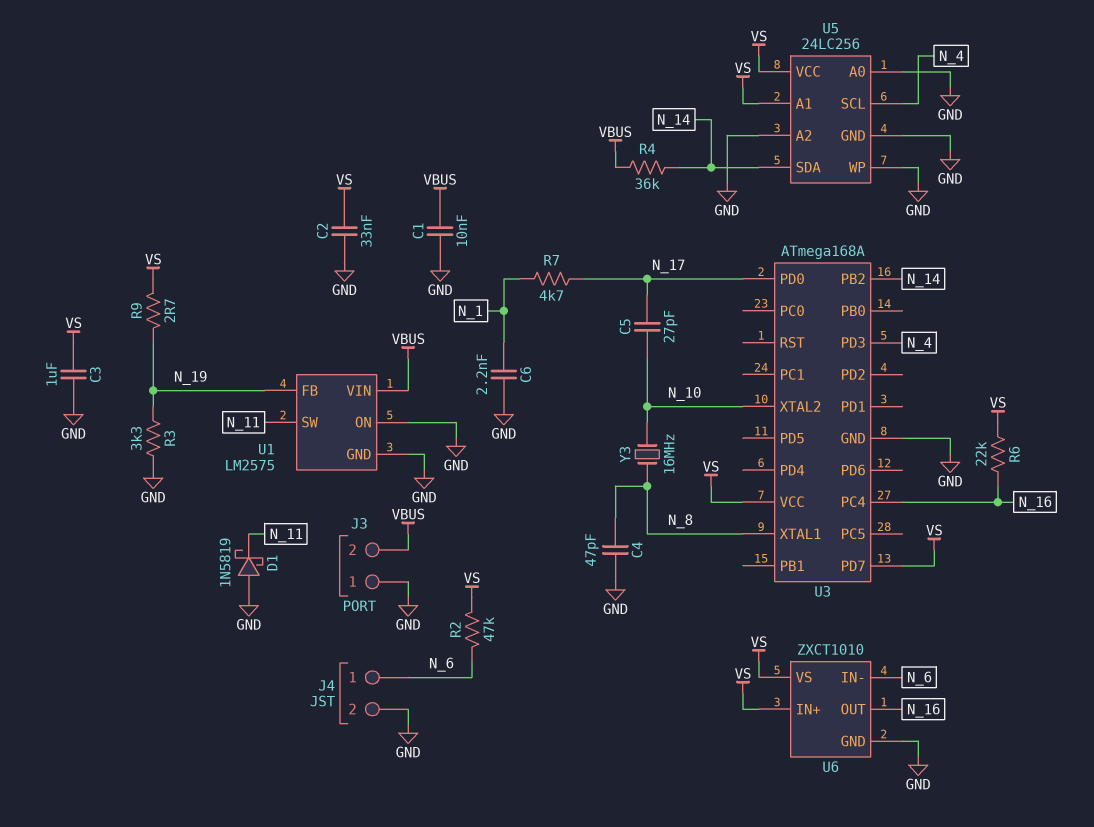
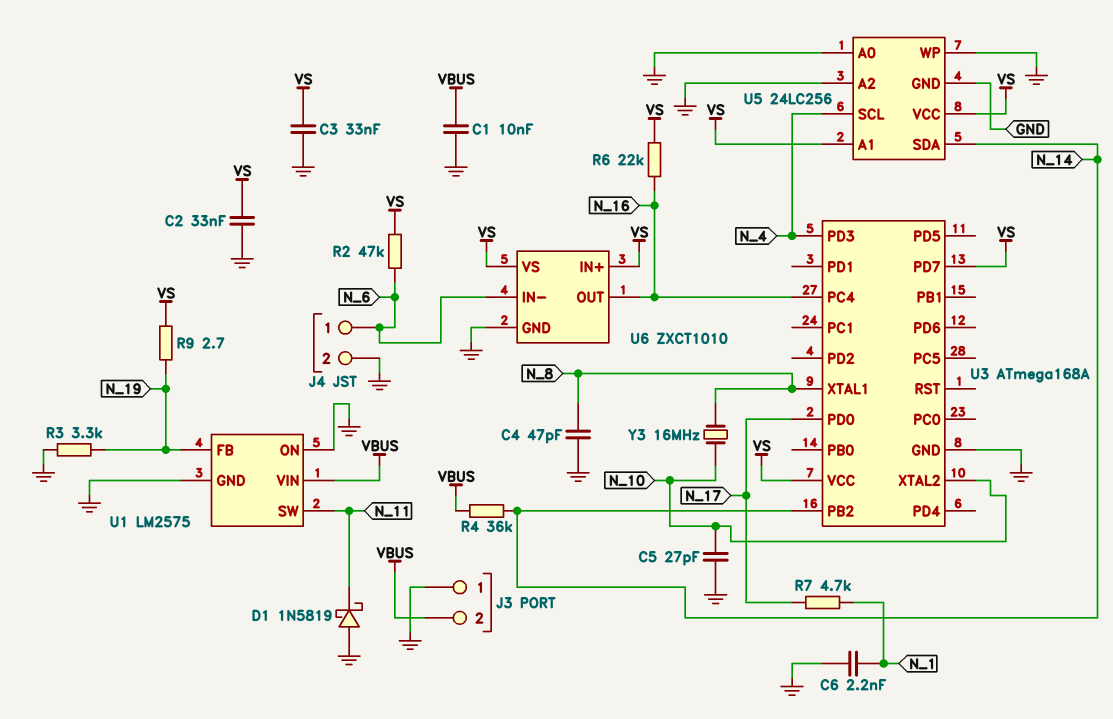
C3: 1uF (GND, VS) -> 33nF (GND, VS)
C5: 27pF (N_10, N_17) -> 27pF (GND, N_10)

